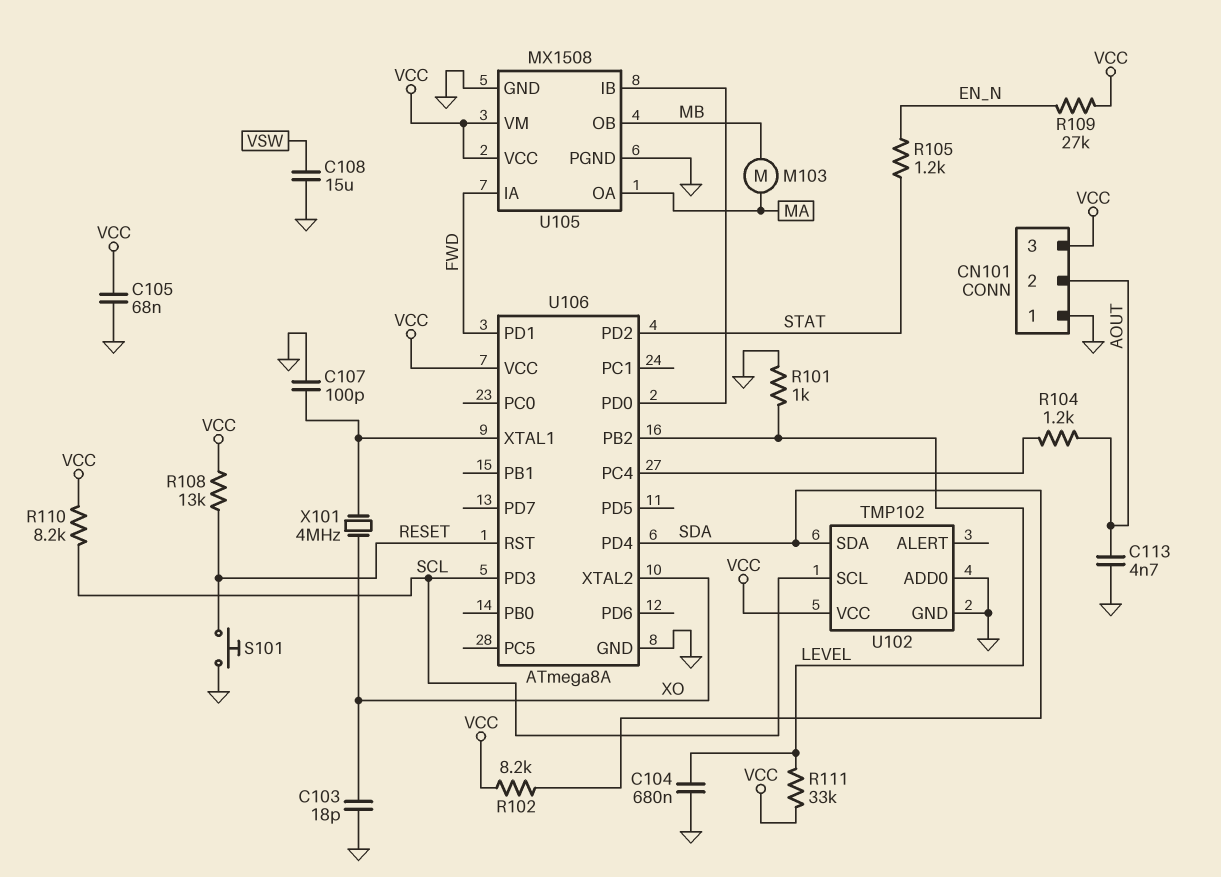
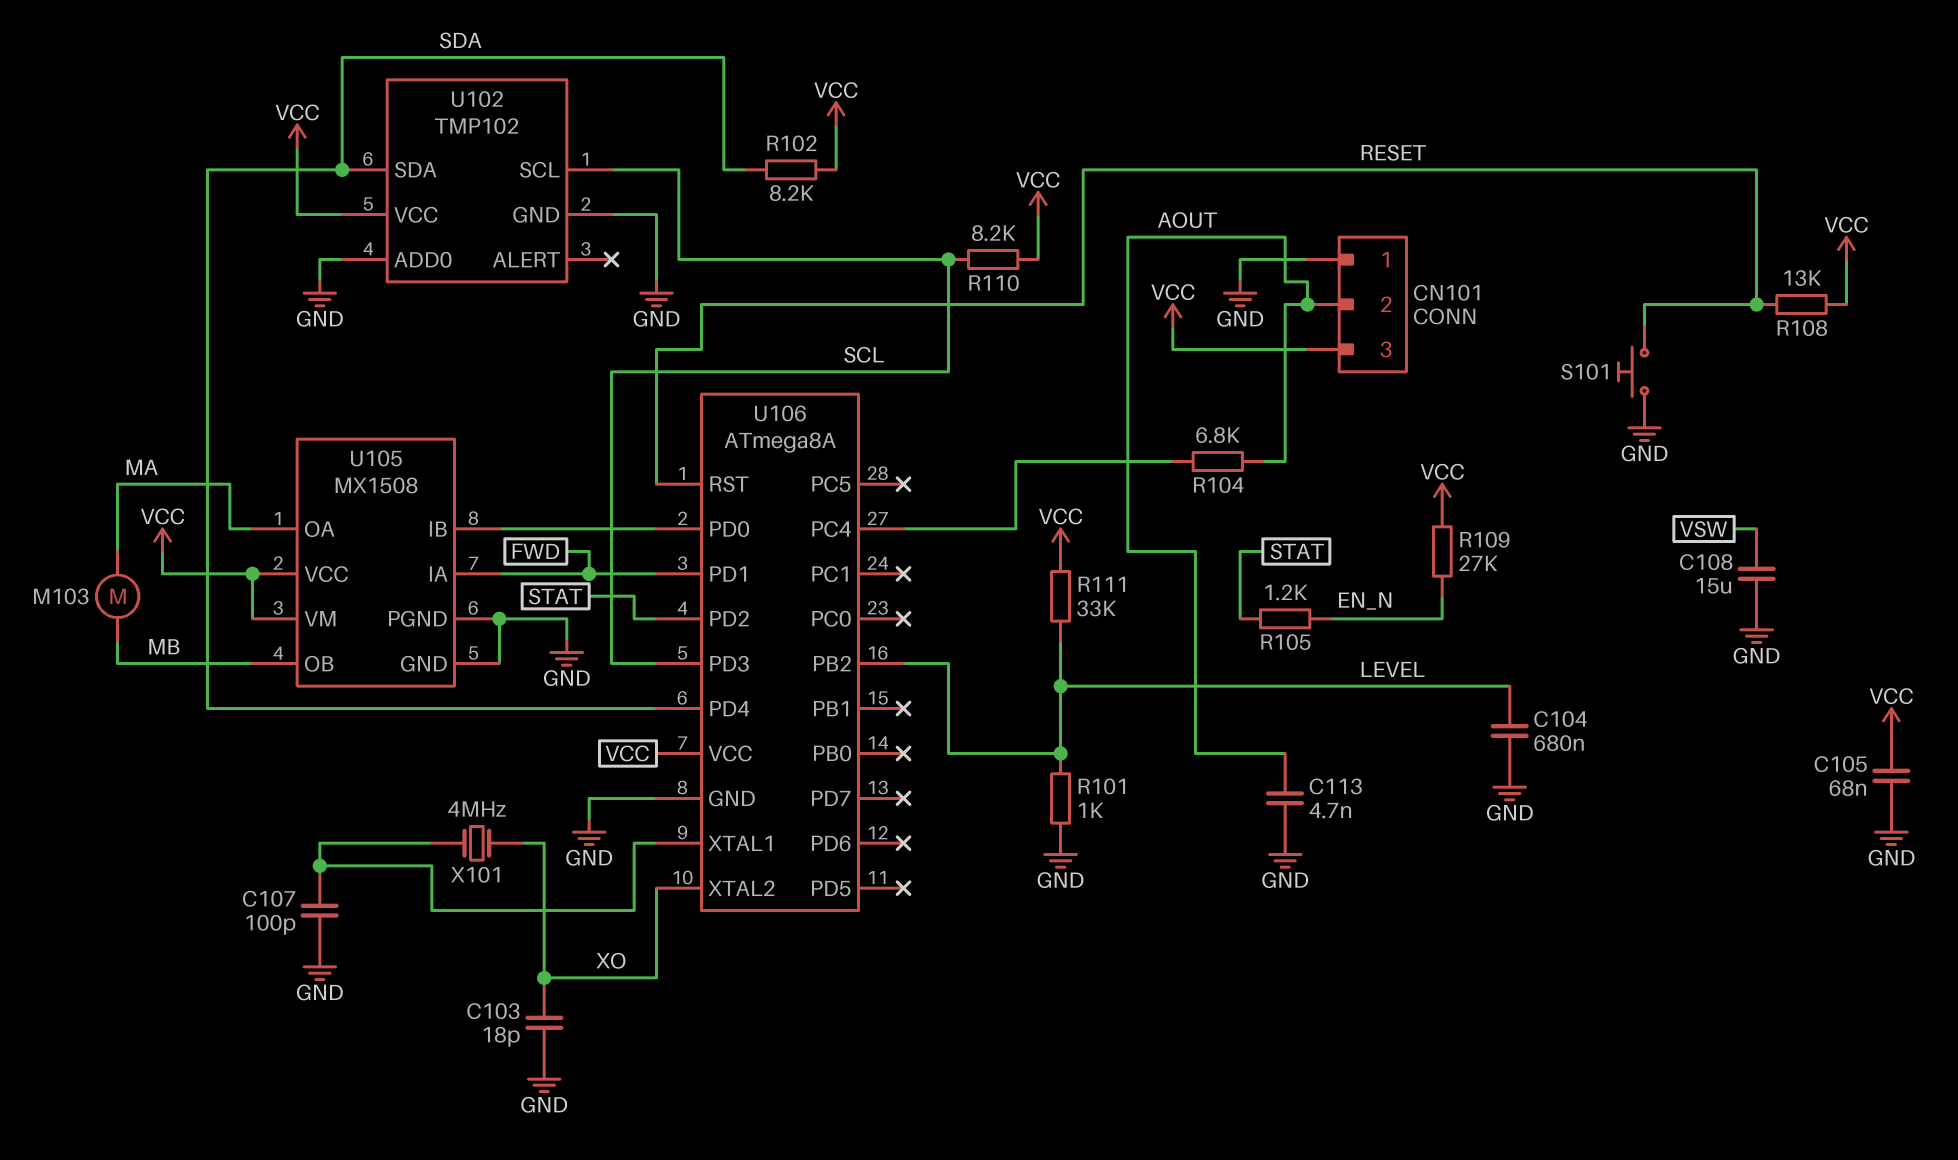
R104: 1.2k (AOUT, U106/PC4) -> 6.8k (AOUT, U106/PC4)

